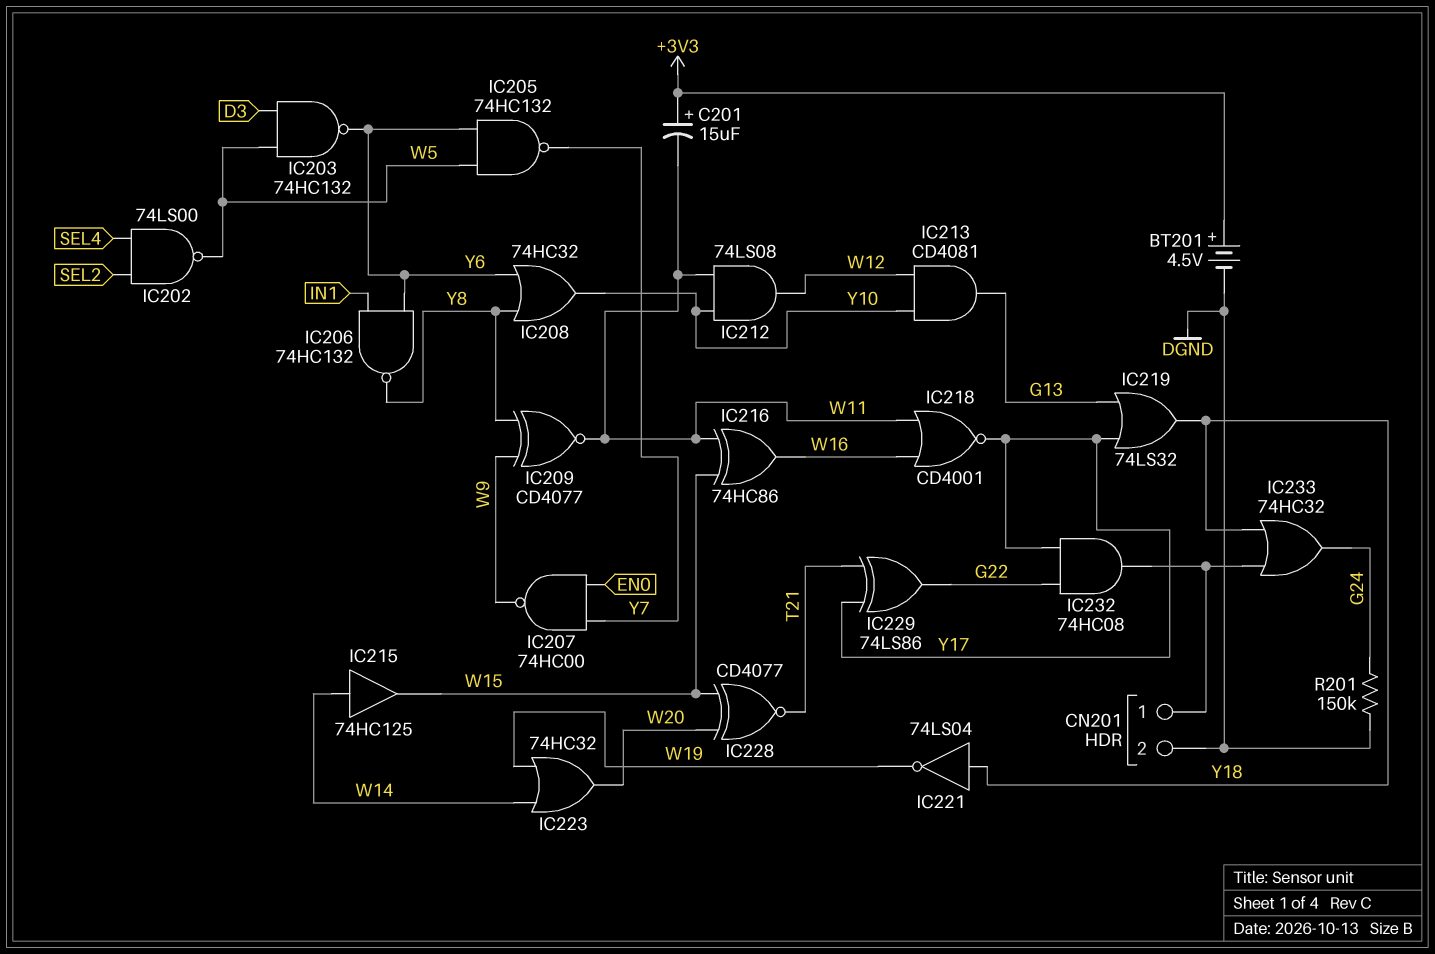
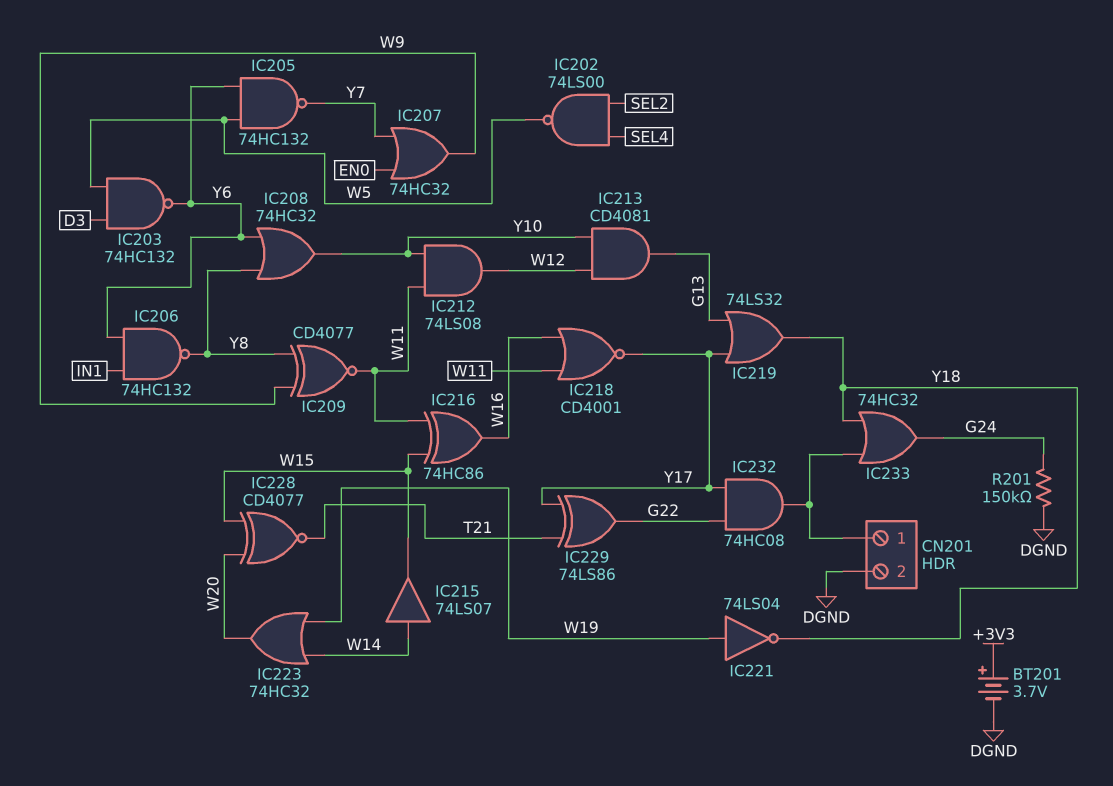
BT201: 4.5V (plus +3V3, minus DGND) -> 3.7V (plus +3V3, minus DGND)
C201: 15uF (plus +3V3, minus W11) -> none
IC207: NAND 74HC00 (in EN0, in Y7, out W9) -> OR 74HC32 (in EN0, in Y7, out W9)
IC215: buffer 74HC125 (in W14, out W15) -> buffer 74LS07 (in W14, out W15)
IC221: NOT 74LS04 (in Y18, out W19) -> NOT 74LS04 (in W19, out Y18)

